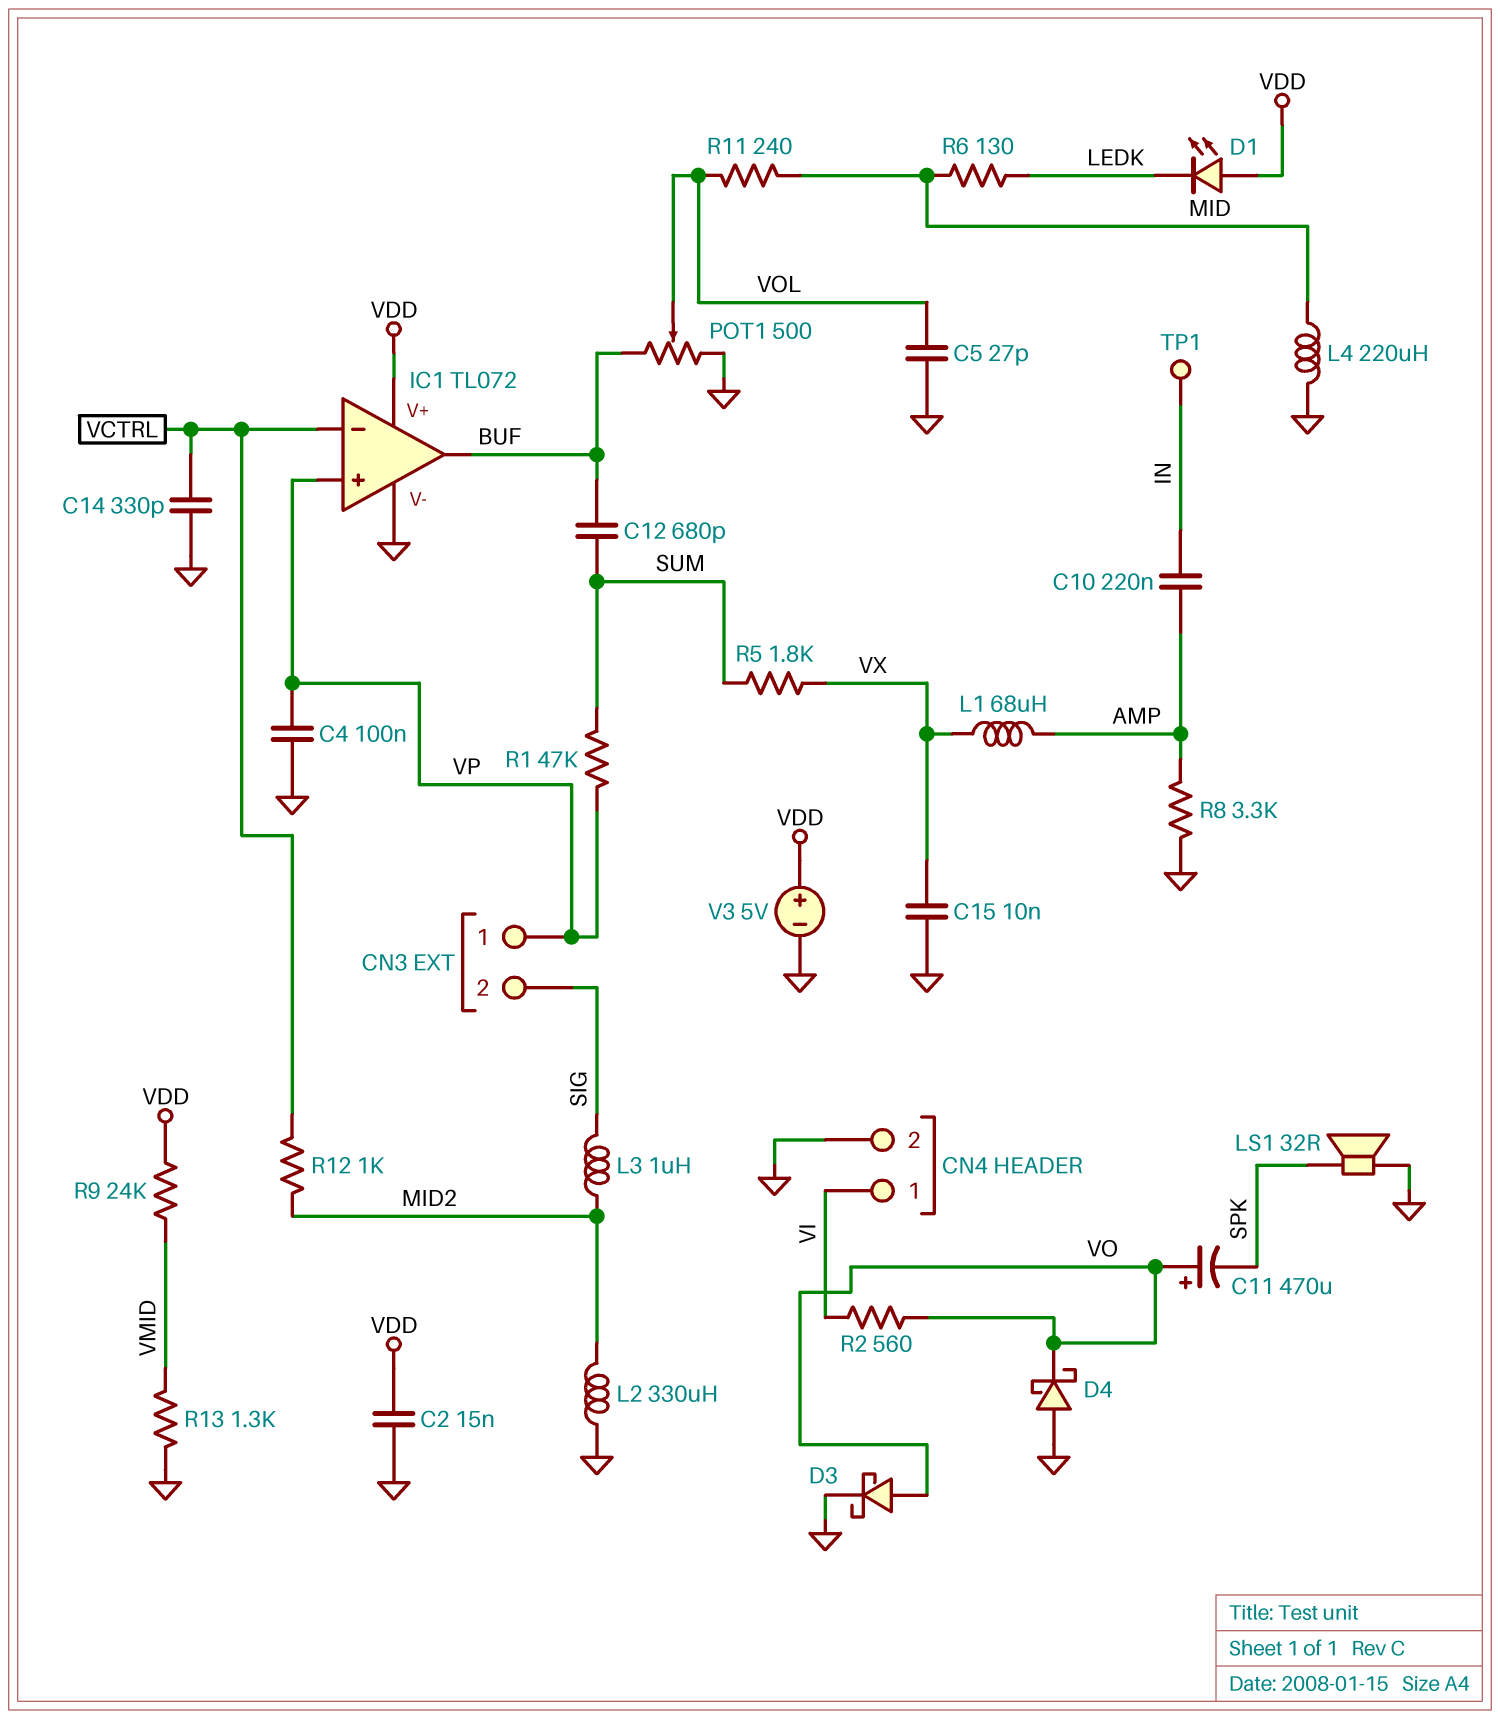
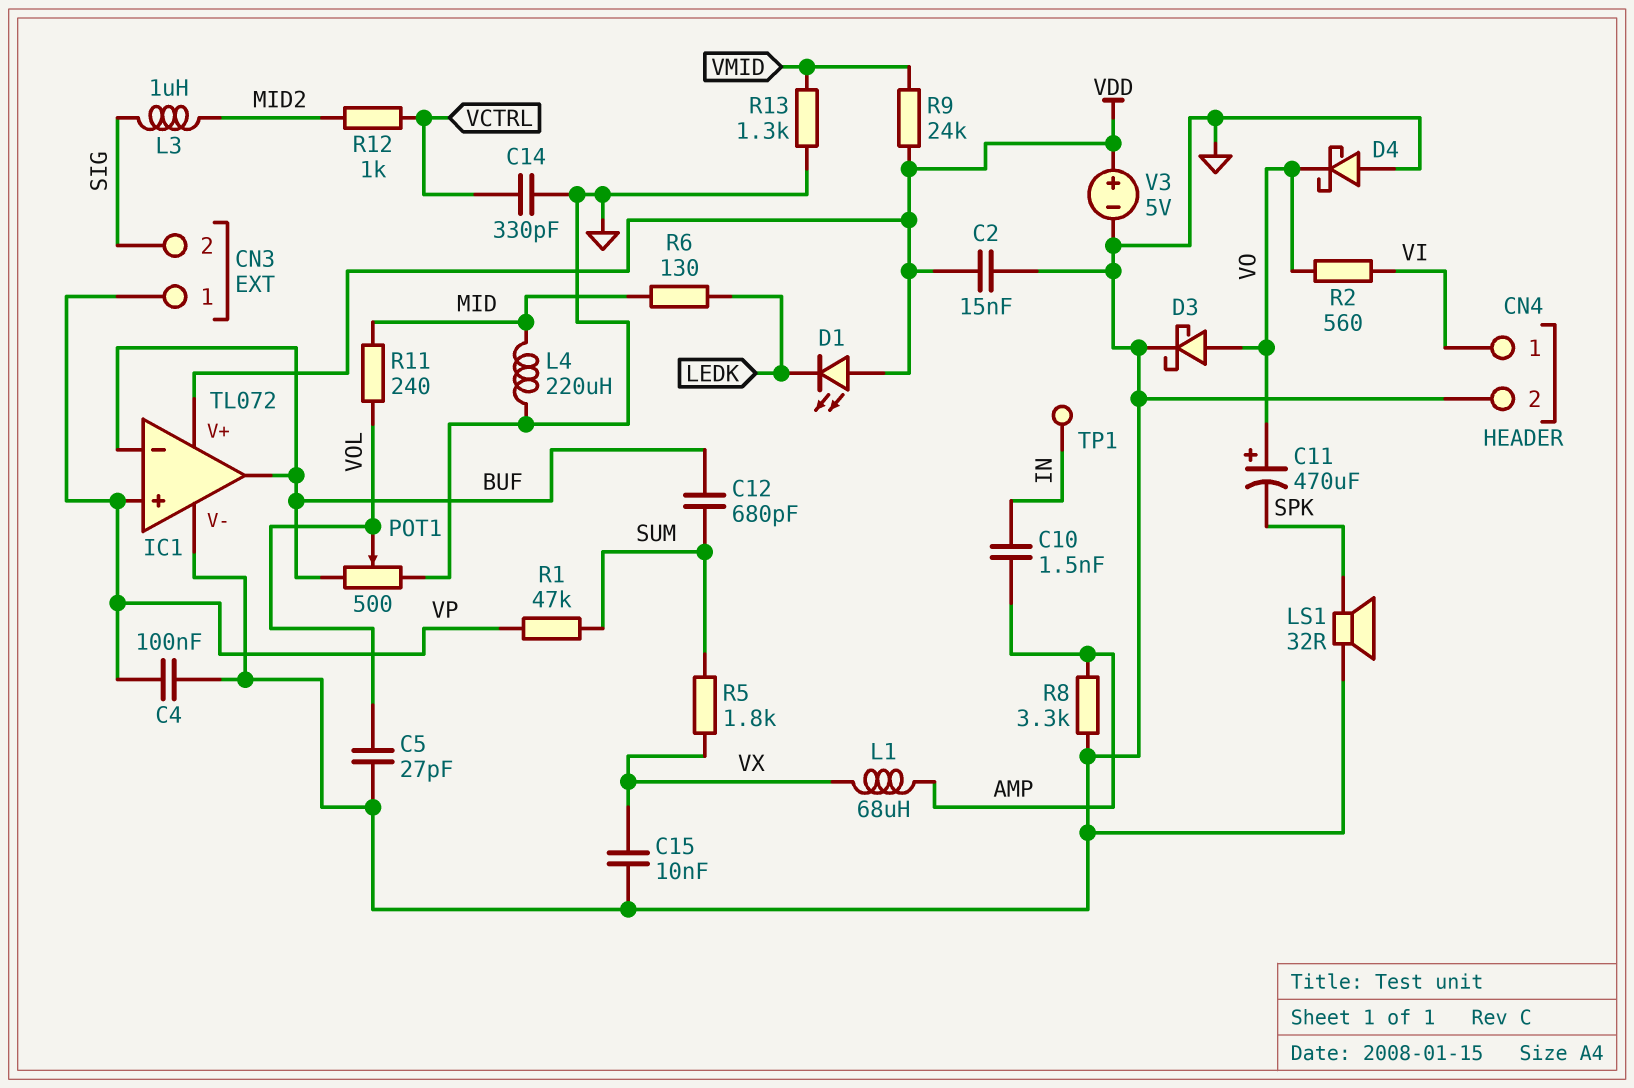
C10: 220nF (AMP, IN) -> 1.5nF (AMP, IN)
IC1 pin in-: VCTRL -> BUF
L2: 330uH (GND, MID2) -> none

